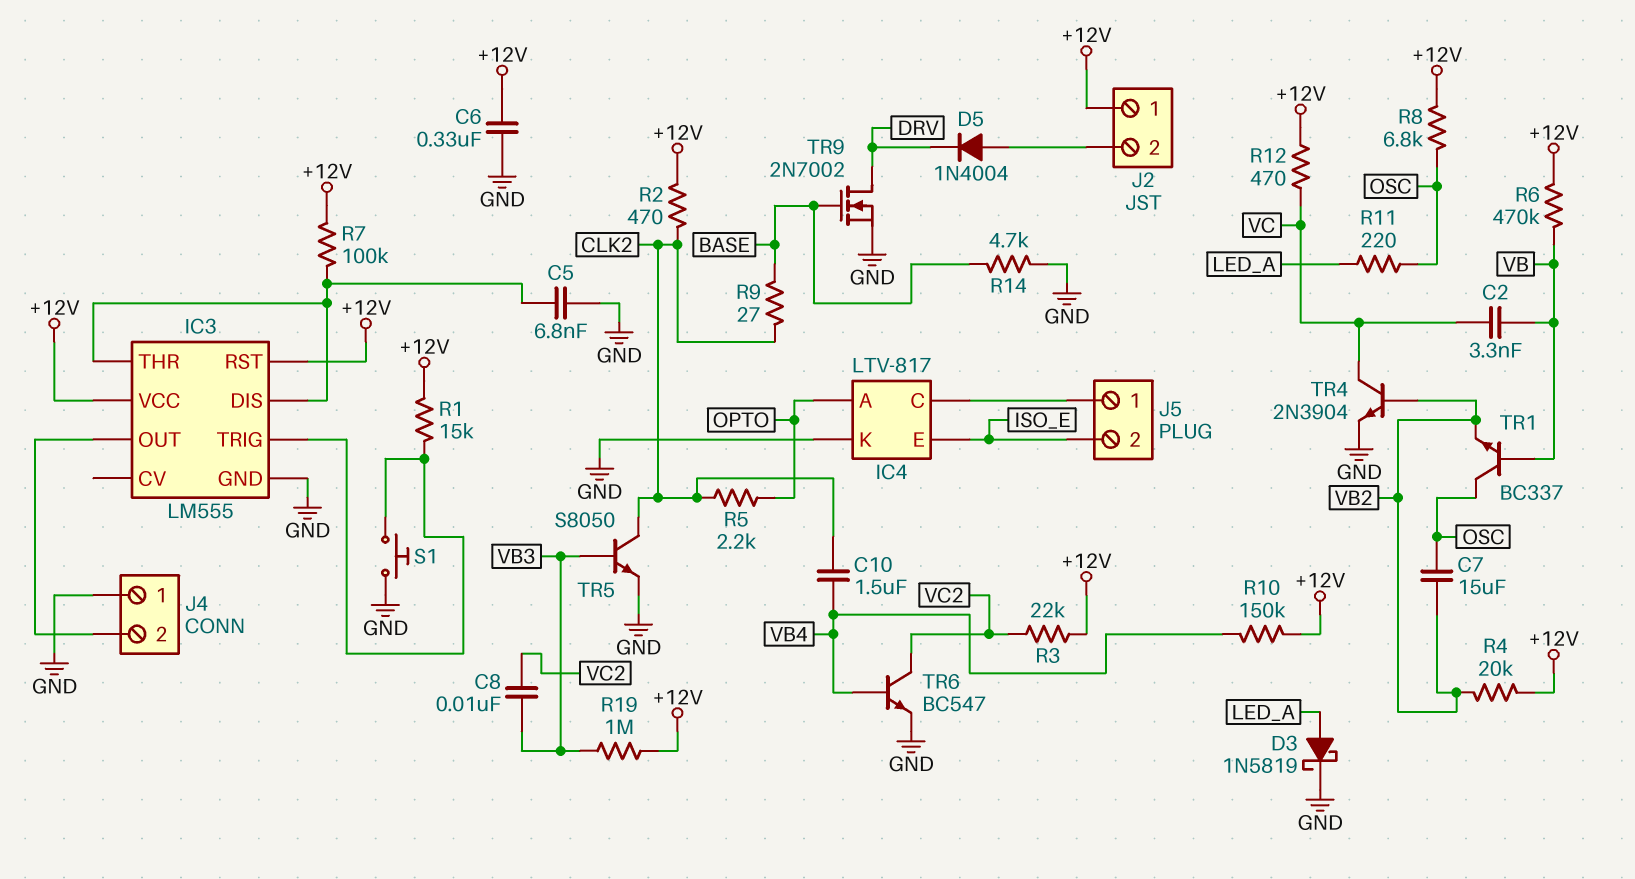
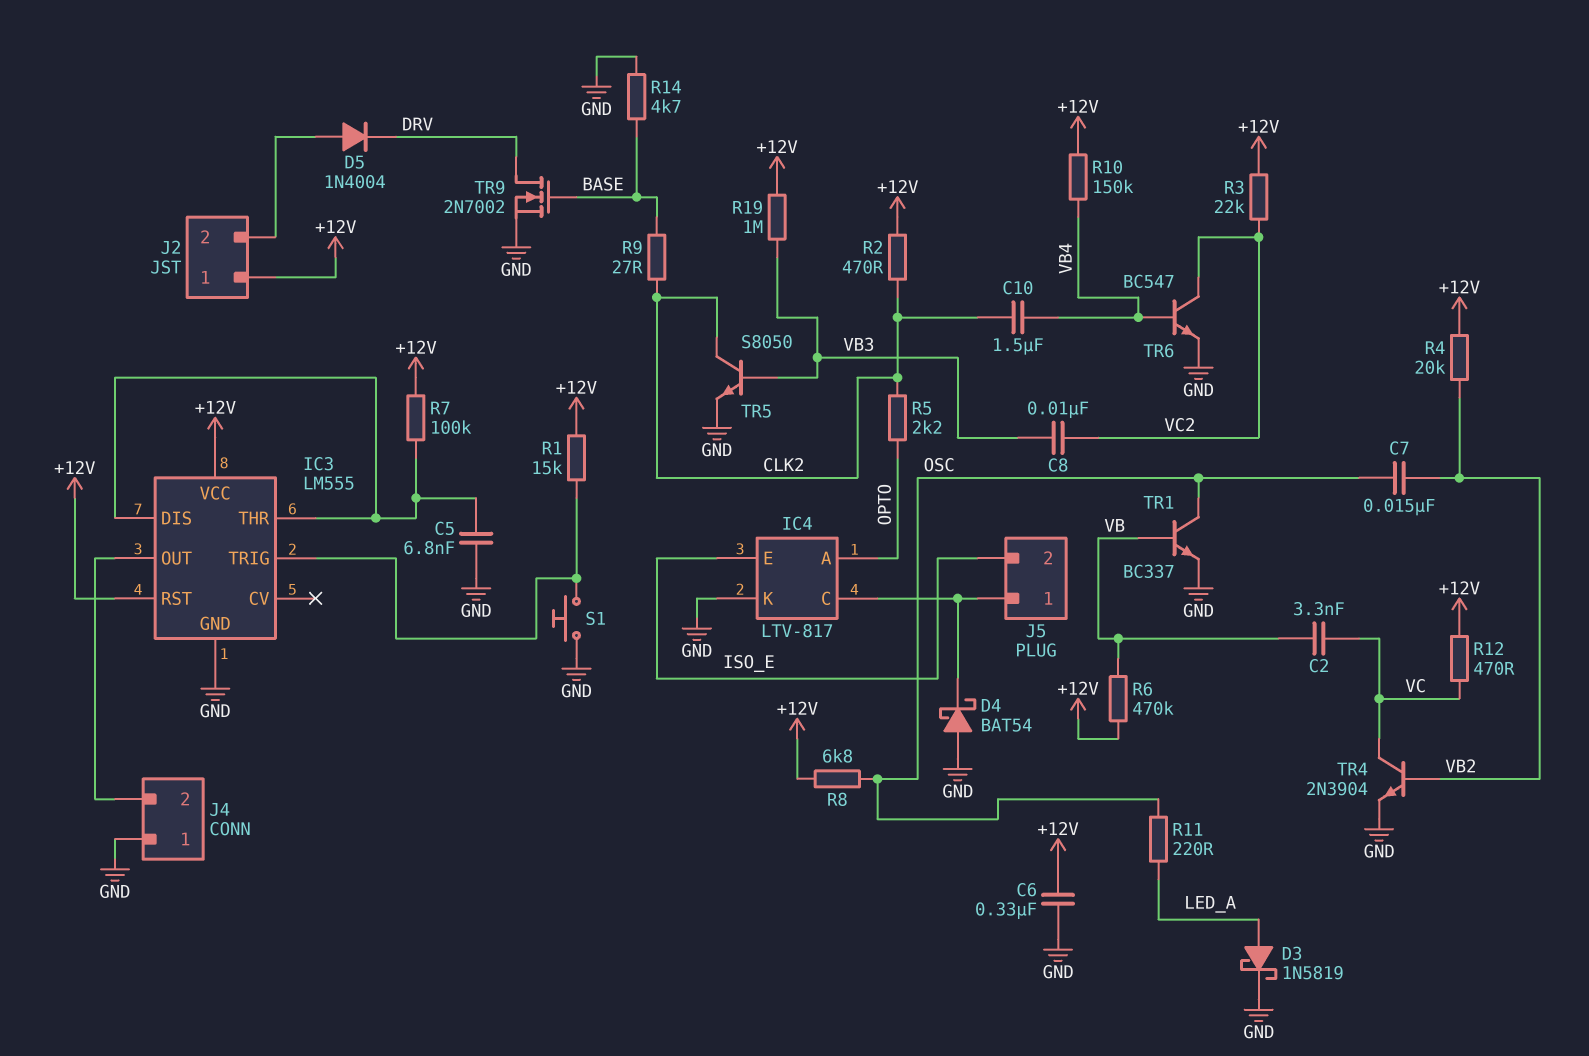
C7: 15uF (OSC, VB2) -> 15nF (OSC, VB2)
D4: none -> schottky BAT54 (A GND, K IC4/C)
TR1: NPN BC337 (B VB, C OSC, E VB2) -> NPN BC337 (B VB, C OSC, E GND)

